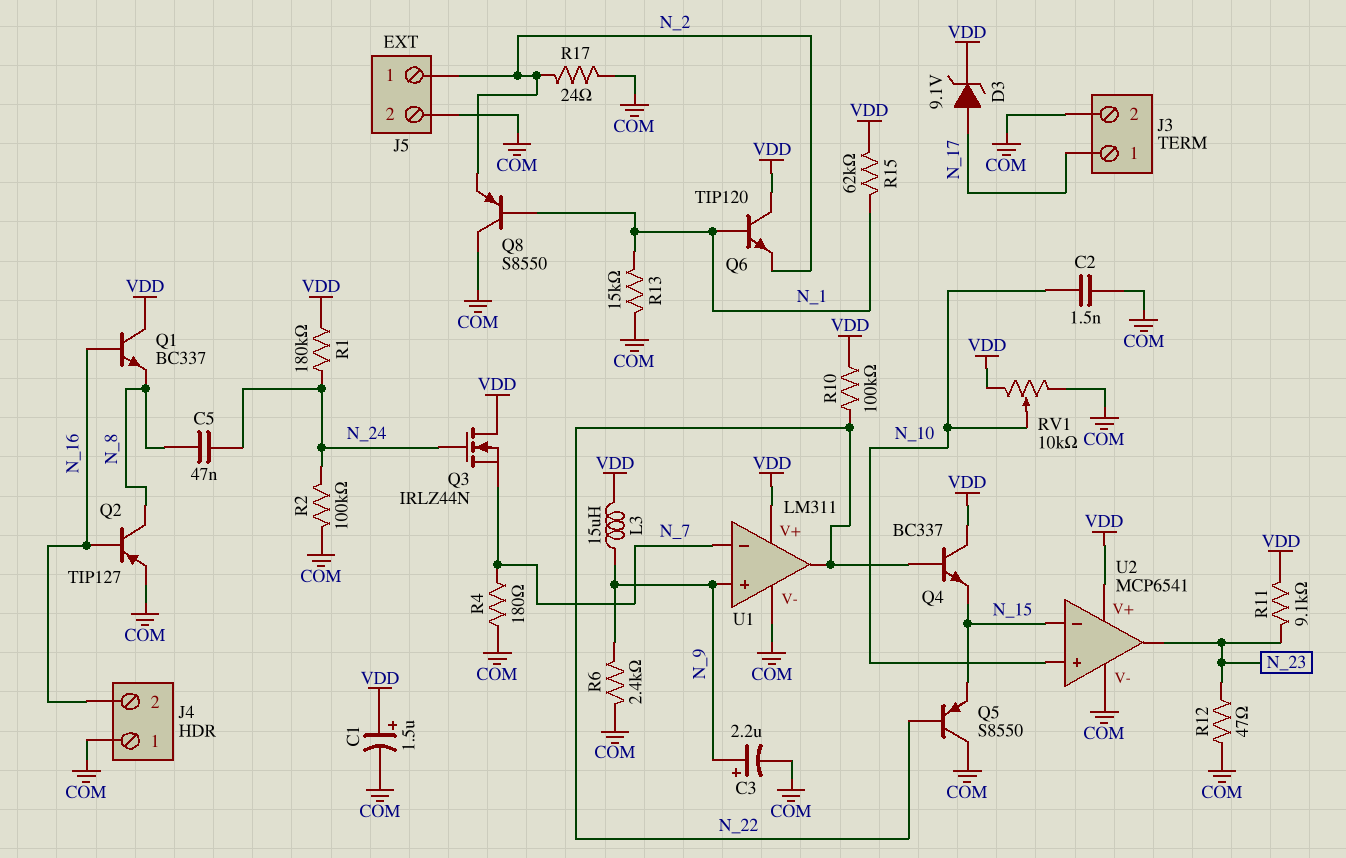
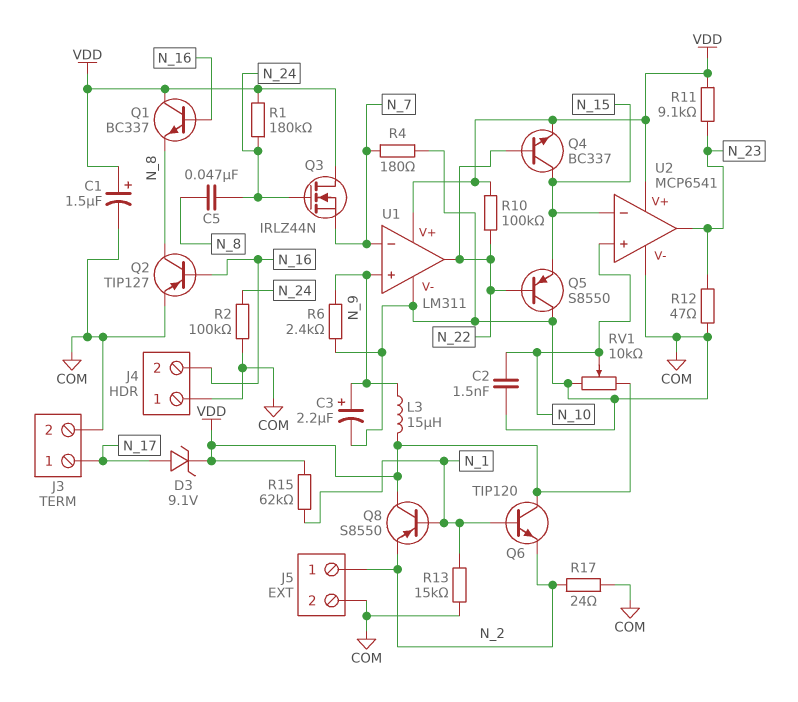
Q4: NPN BC337 (B N_22, C VDD, E N_15) -> NPN BC337 (B N_22, C N_15, E VDD)
Q8: PNP S8550 (B N_1, C COM, E N_2) -> PNP S8550 (B N_1, C VDD, E N_2)

